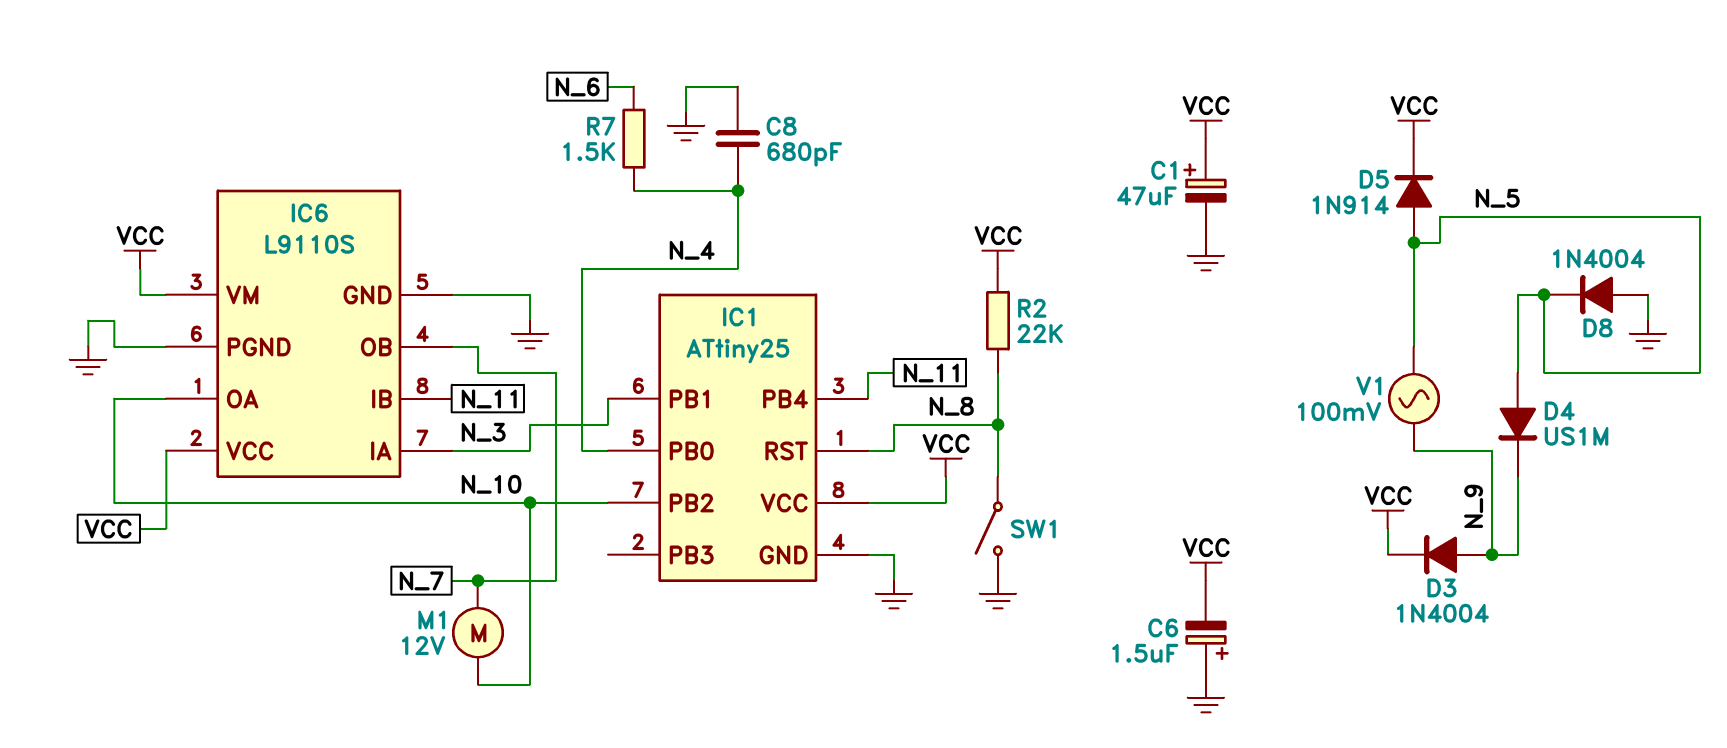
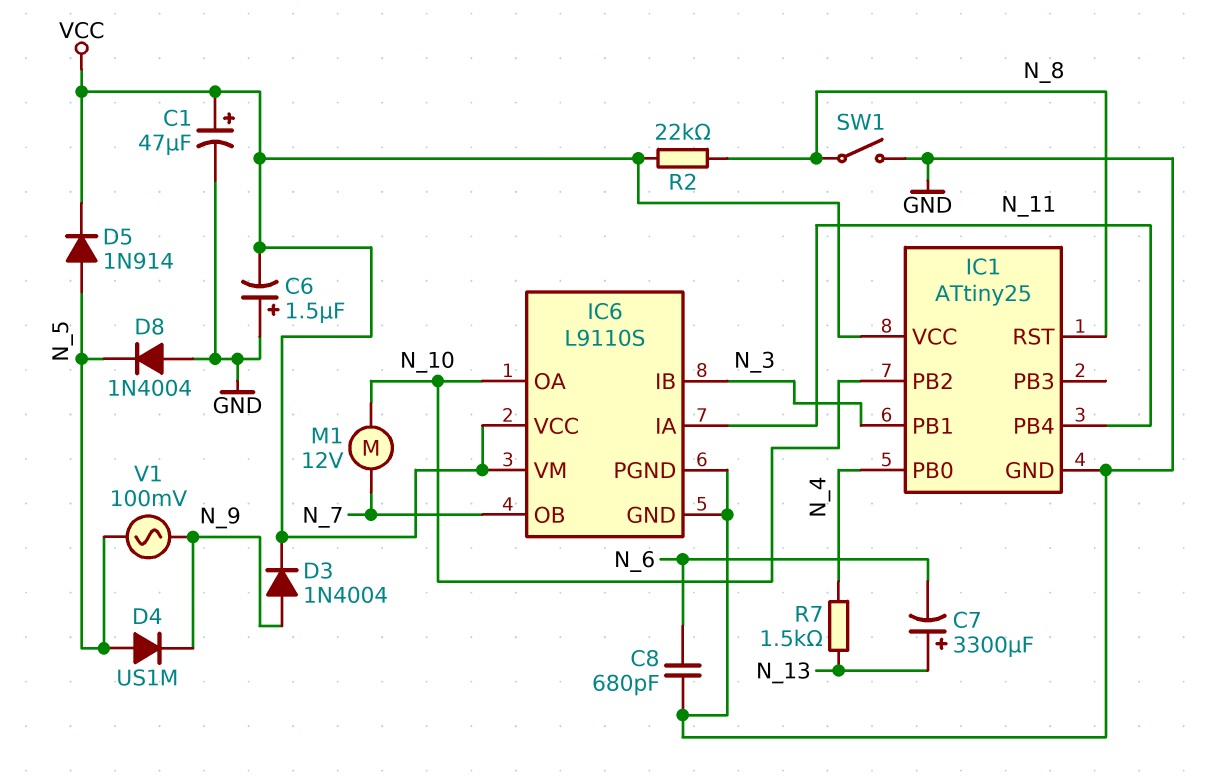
C7: none -> 3300uF (plus N_13, minus N_6)
C8: 680pF (GND, N_4) -> 680pF (GND, N_6)
IC6 pin IA: N_3 -> N_11
IC6 pin IB: N_11 -> N_3
R7: 1.5k (N_4, N_6) -> 1.5k (N_4, N_13)

